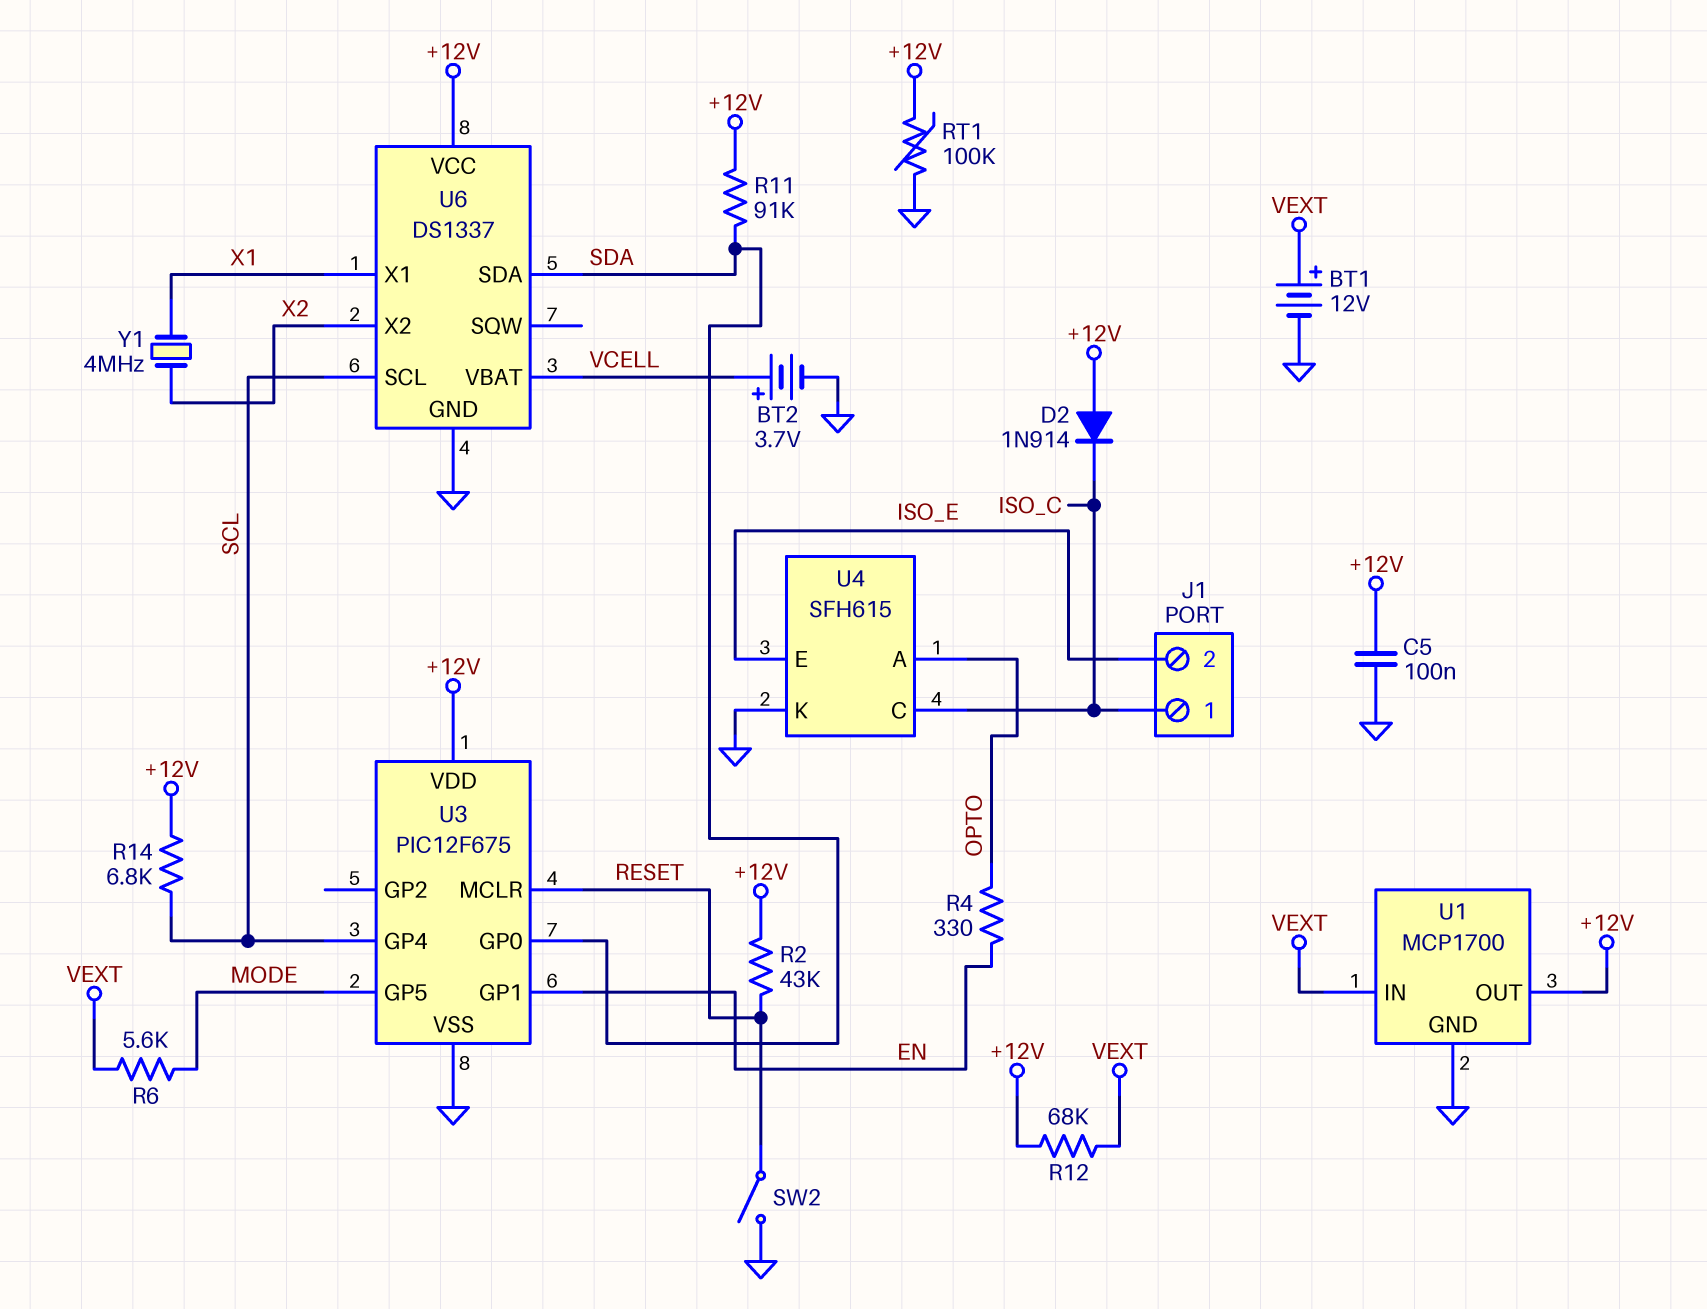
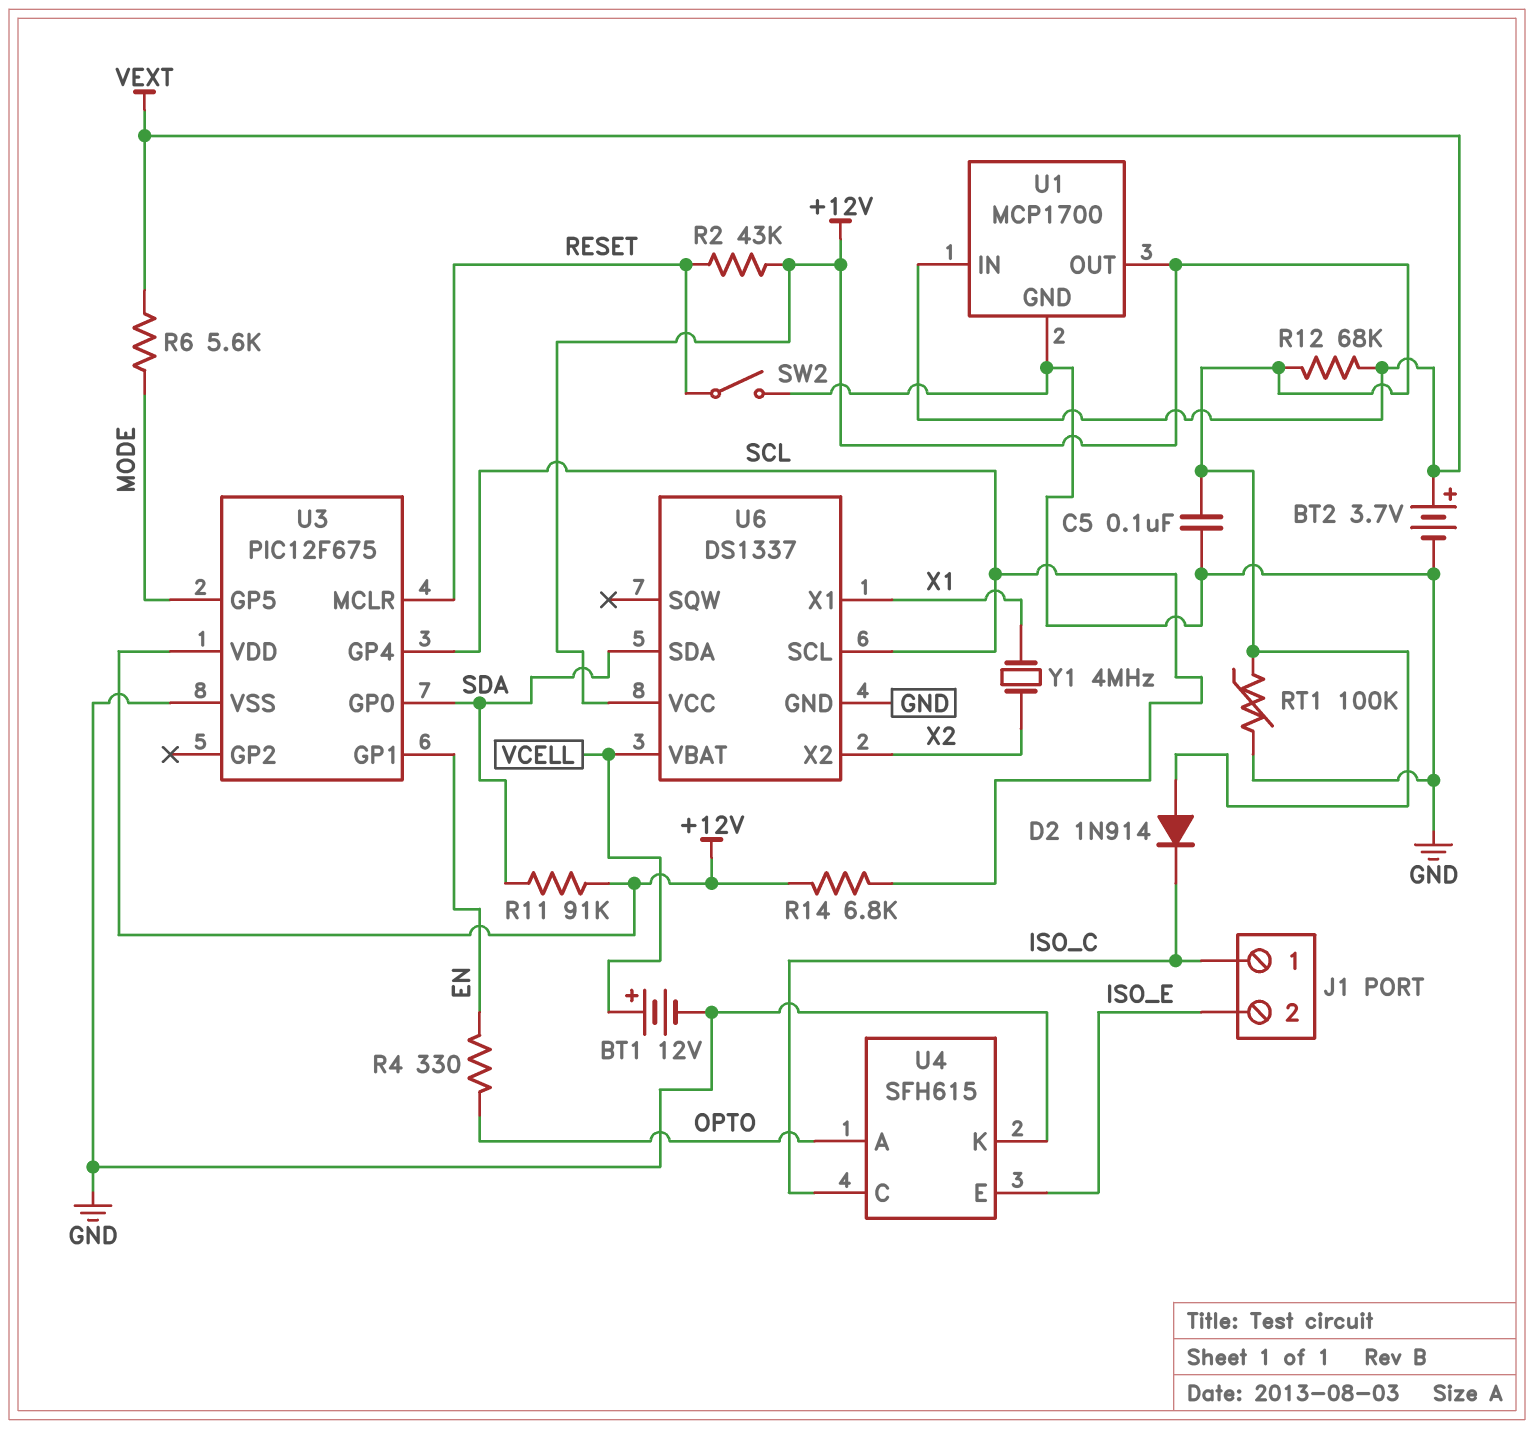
BT1: 12V (plus VEXT, minus GND) -> 12V (plus VCELL, minus GND)
BT2: 3.7V (plus VCELL, minus GND) -> 3.7V (plus VEXT, minus GND)

